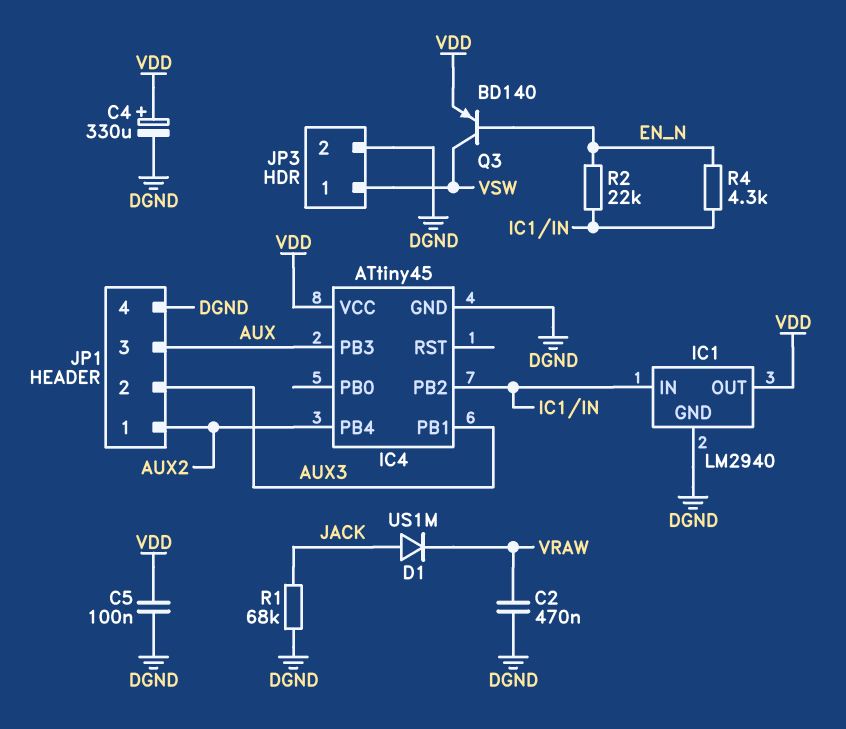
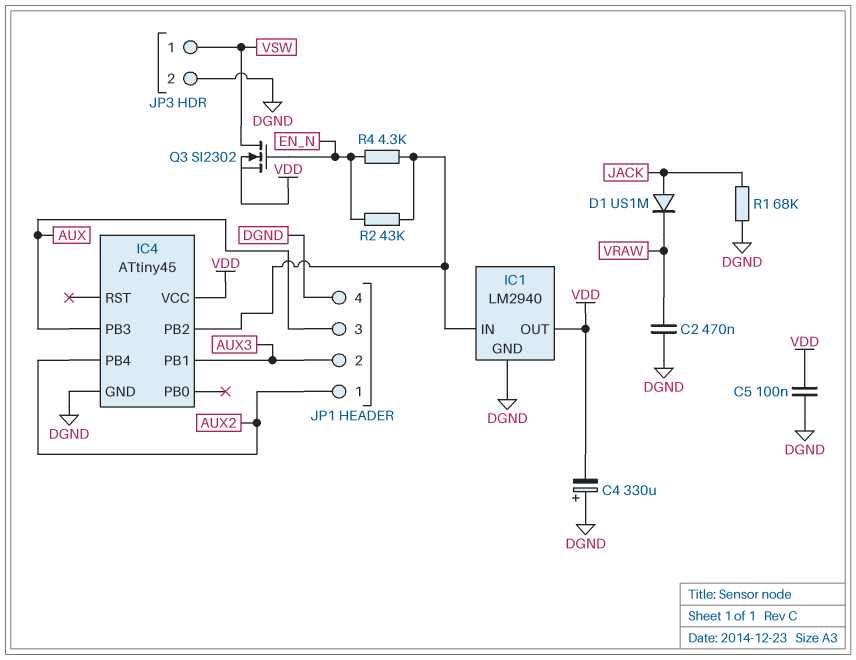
C4: 330uF (plus VDD, minus DGND) -> 330uF (plus DGND, minus VDD)
Q3: PNP BD140 (B EN_N, C VSW, E VDD) -> NMOS SI2302 (G EN_N, D VSW, S VDD)
R2: 22k (EN_N, IC1/IN) -> 43k (EN_N, IC1/IN)

